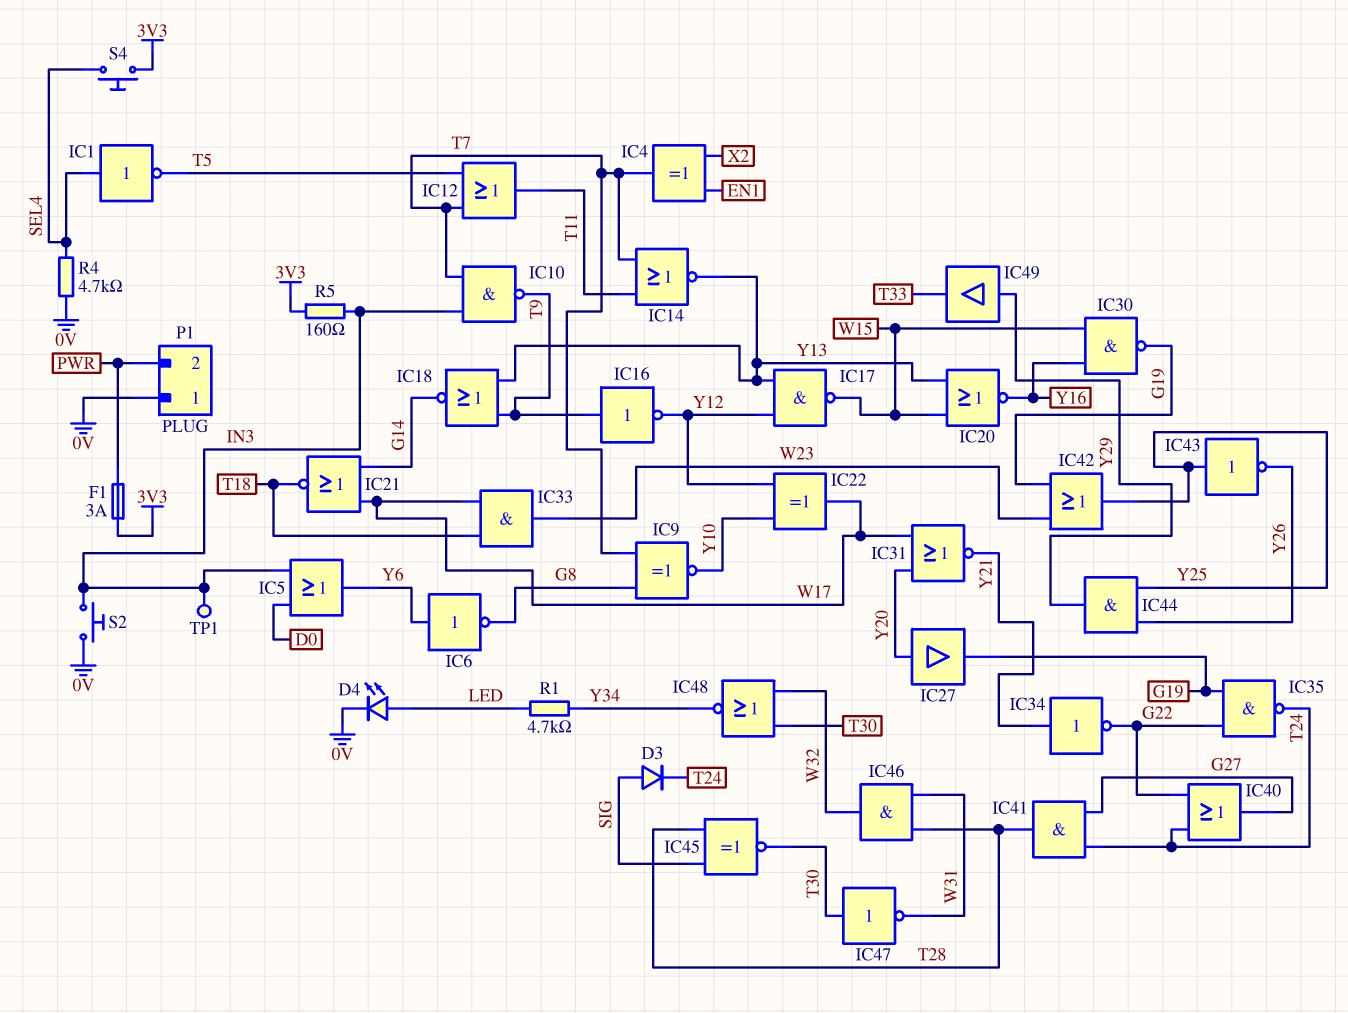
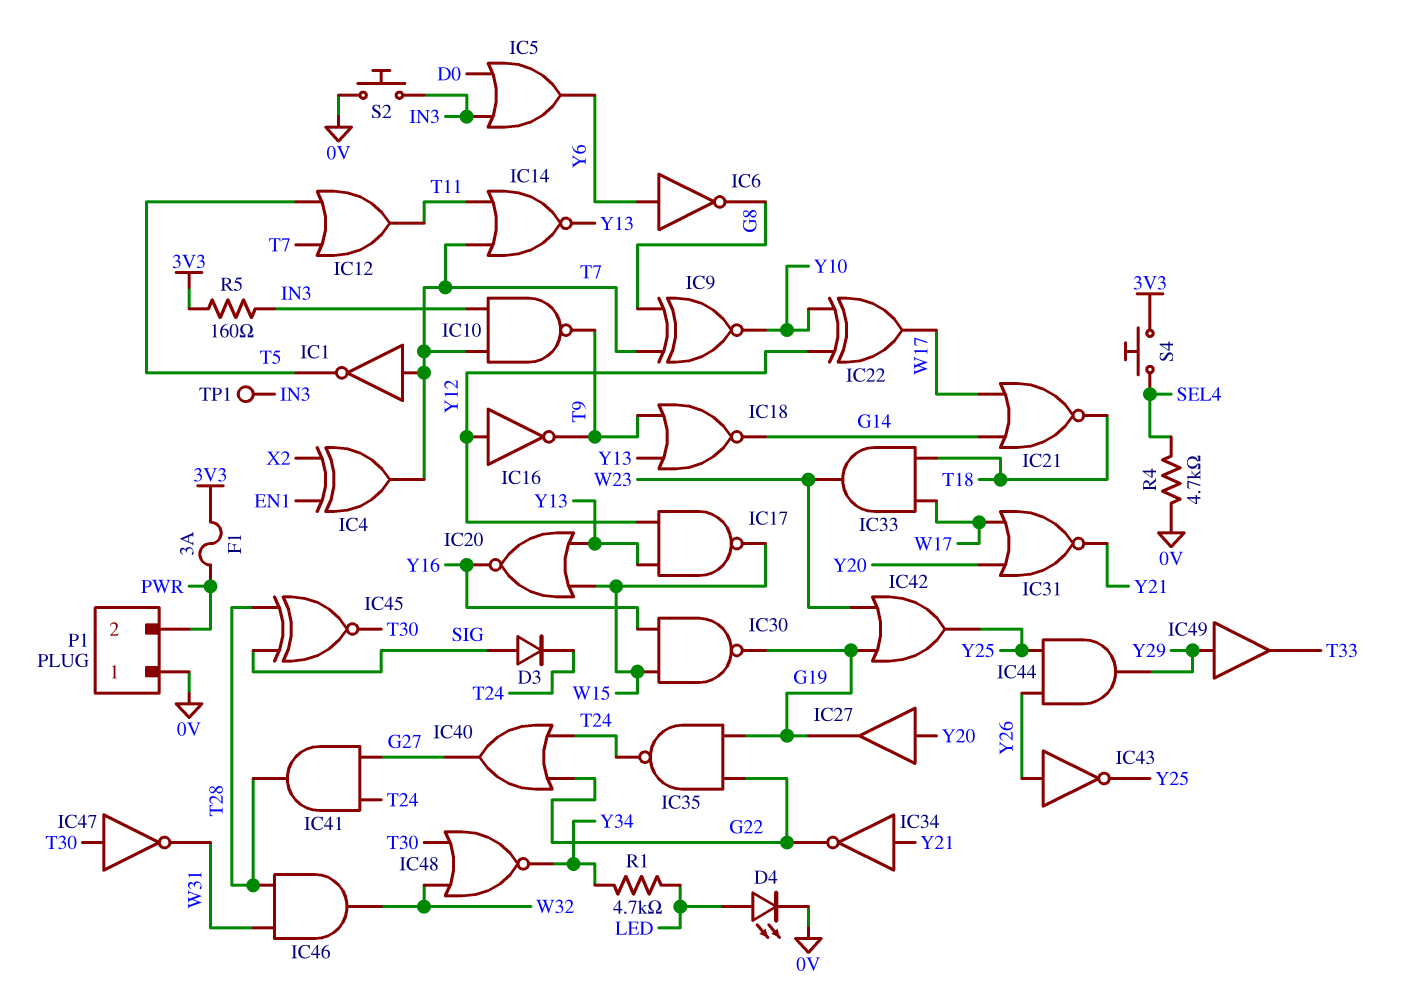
IC1: NOT (in SEL4, out T5) -> NOT (in T7, out T5)
IC16: NOT (in T9, out Y12) -> NOT (in Y12, out T9)
IC43: NOT (in Y25, out Y26) -> NOT (in Y26, out Y25)

